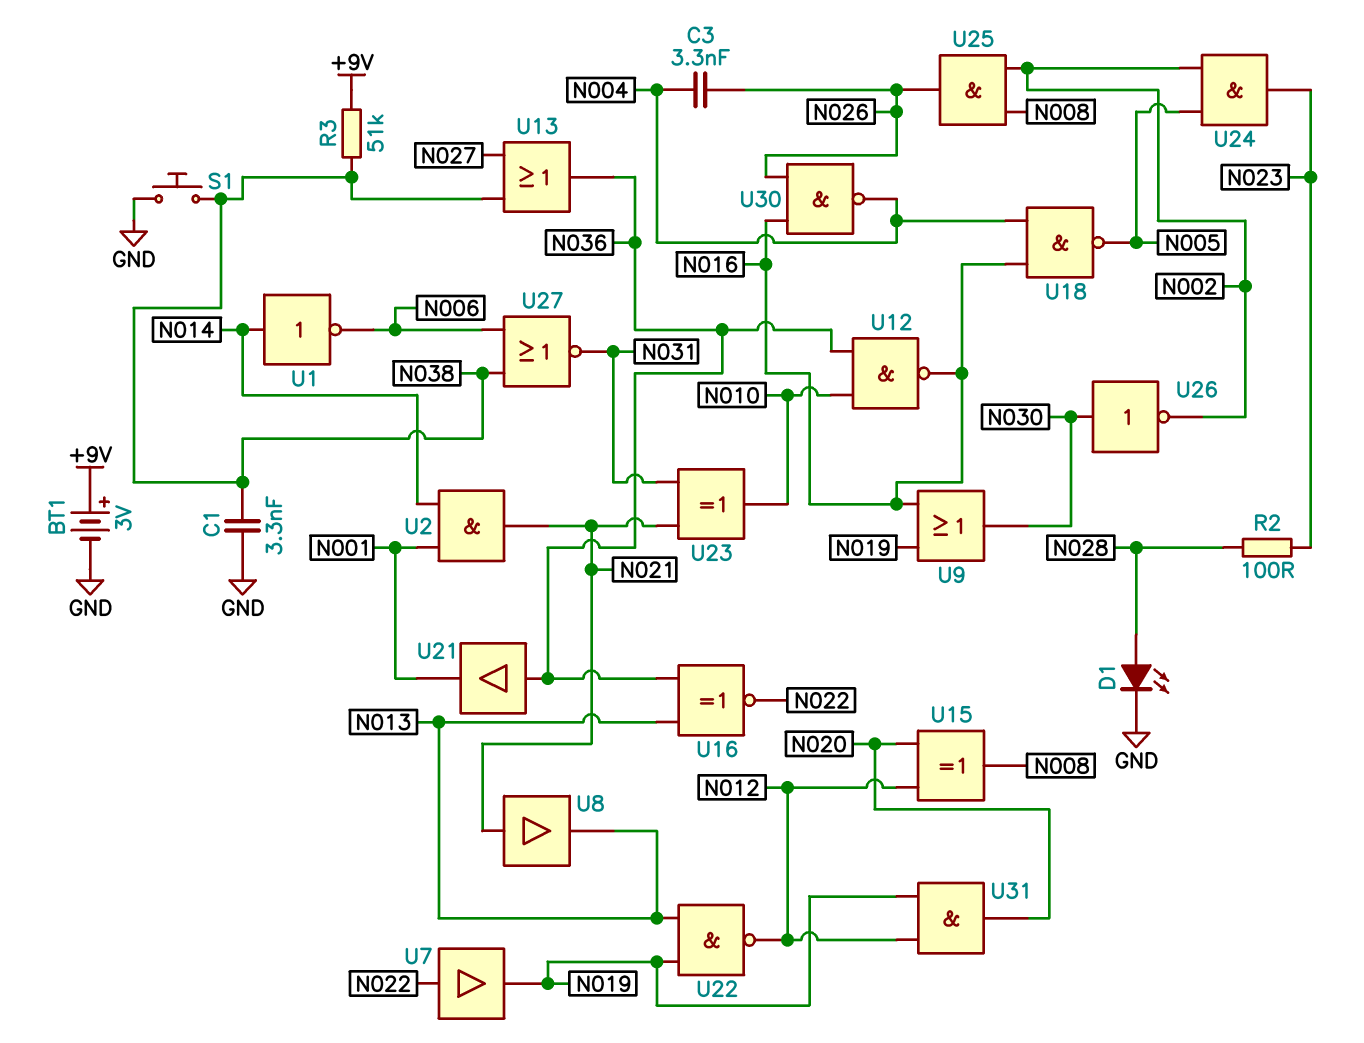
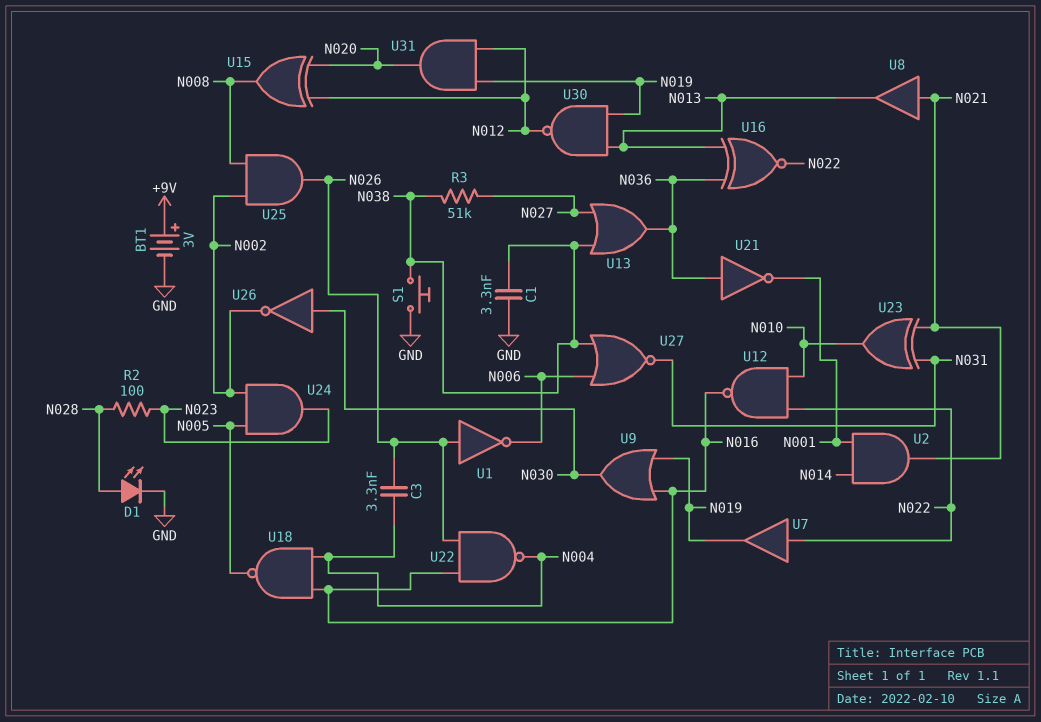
R3: 51k (+9V, N038) -> 51k (N027, N038)
U1: NOT (in N014, out N006) -> NOT (in N026, out N006)
U12: NAND (in N010, in N036, out N016) -> NAND (in N010, in N022, out N016)
U21: buffer (in N036, out N001) -> NOT (in N036, out N001)
U22: NAND (in N013, in N019, out N012) -> NAND (in N016, in N026, out N004)
U30: NAND (in N016, in N026, out N004) -> NAND (in N013, in N019, out N012)

